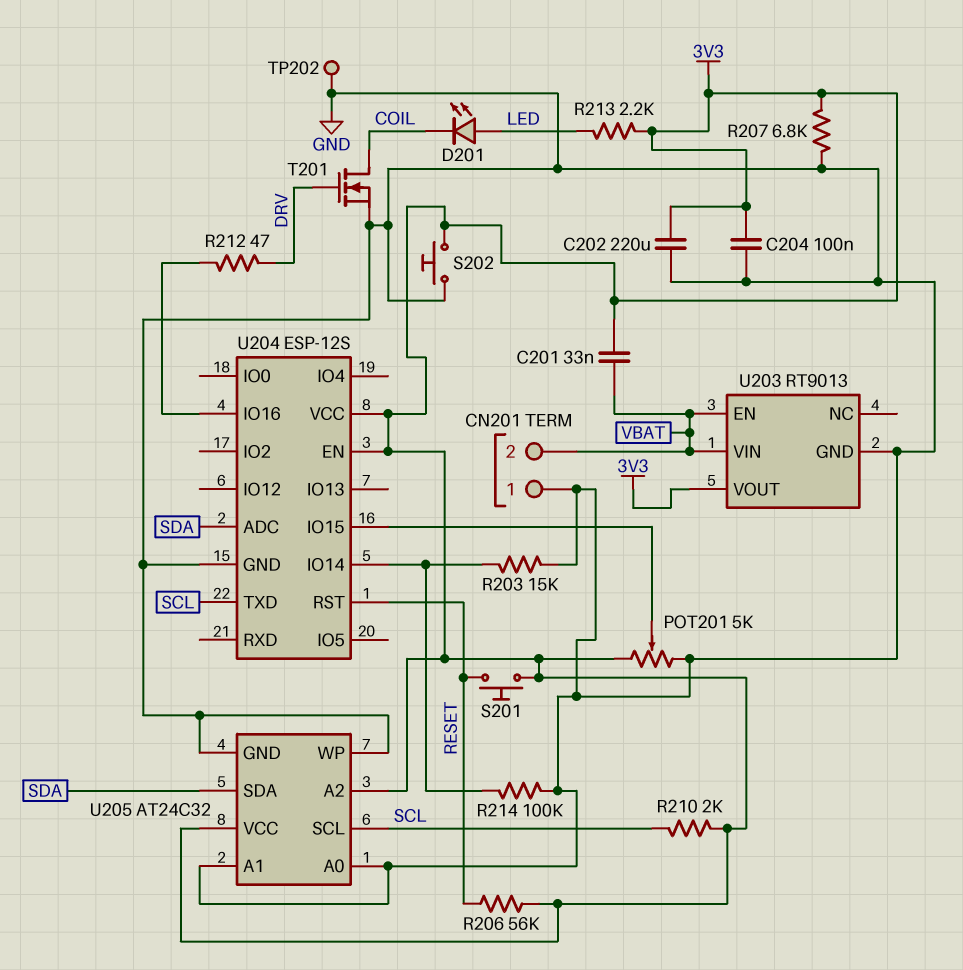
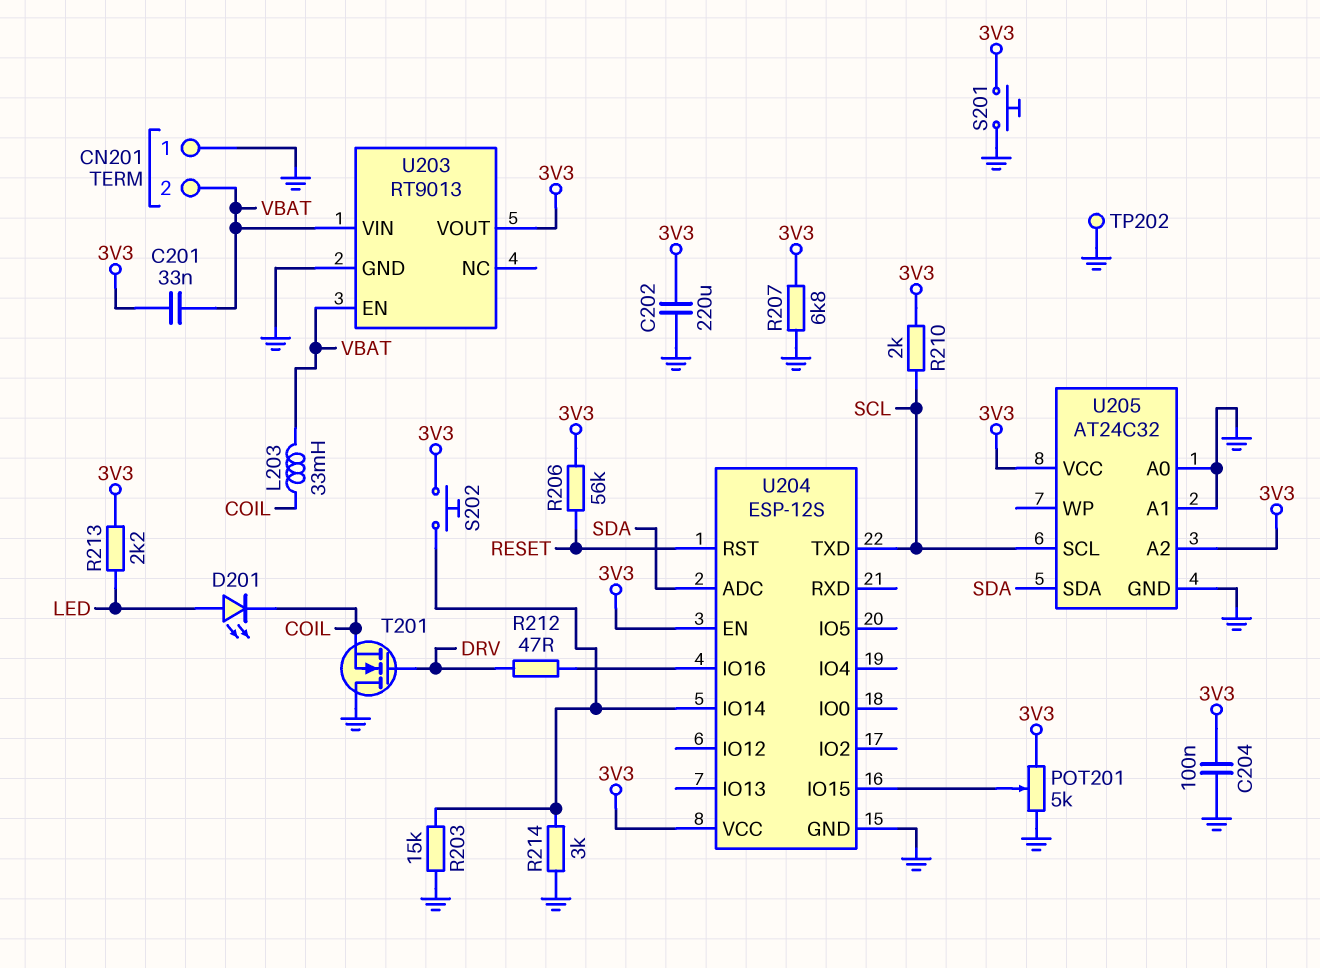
L203: none -> 33mH (COIL, VBAT)
R214: 100k (GND, U204/IO14) -> 3k (GND, U204/IO14)
S201: button (3V3, RESET) -> button (3V3, GND)
S202: button (3V3, GND) -> button (3V3, U204/IO14)
T201: NMOS (G DRV, D COIL, S GND) -> NMOS (G DRV, D GND, S COIL)
U205 pin WP: GND -> none

